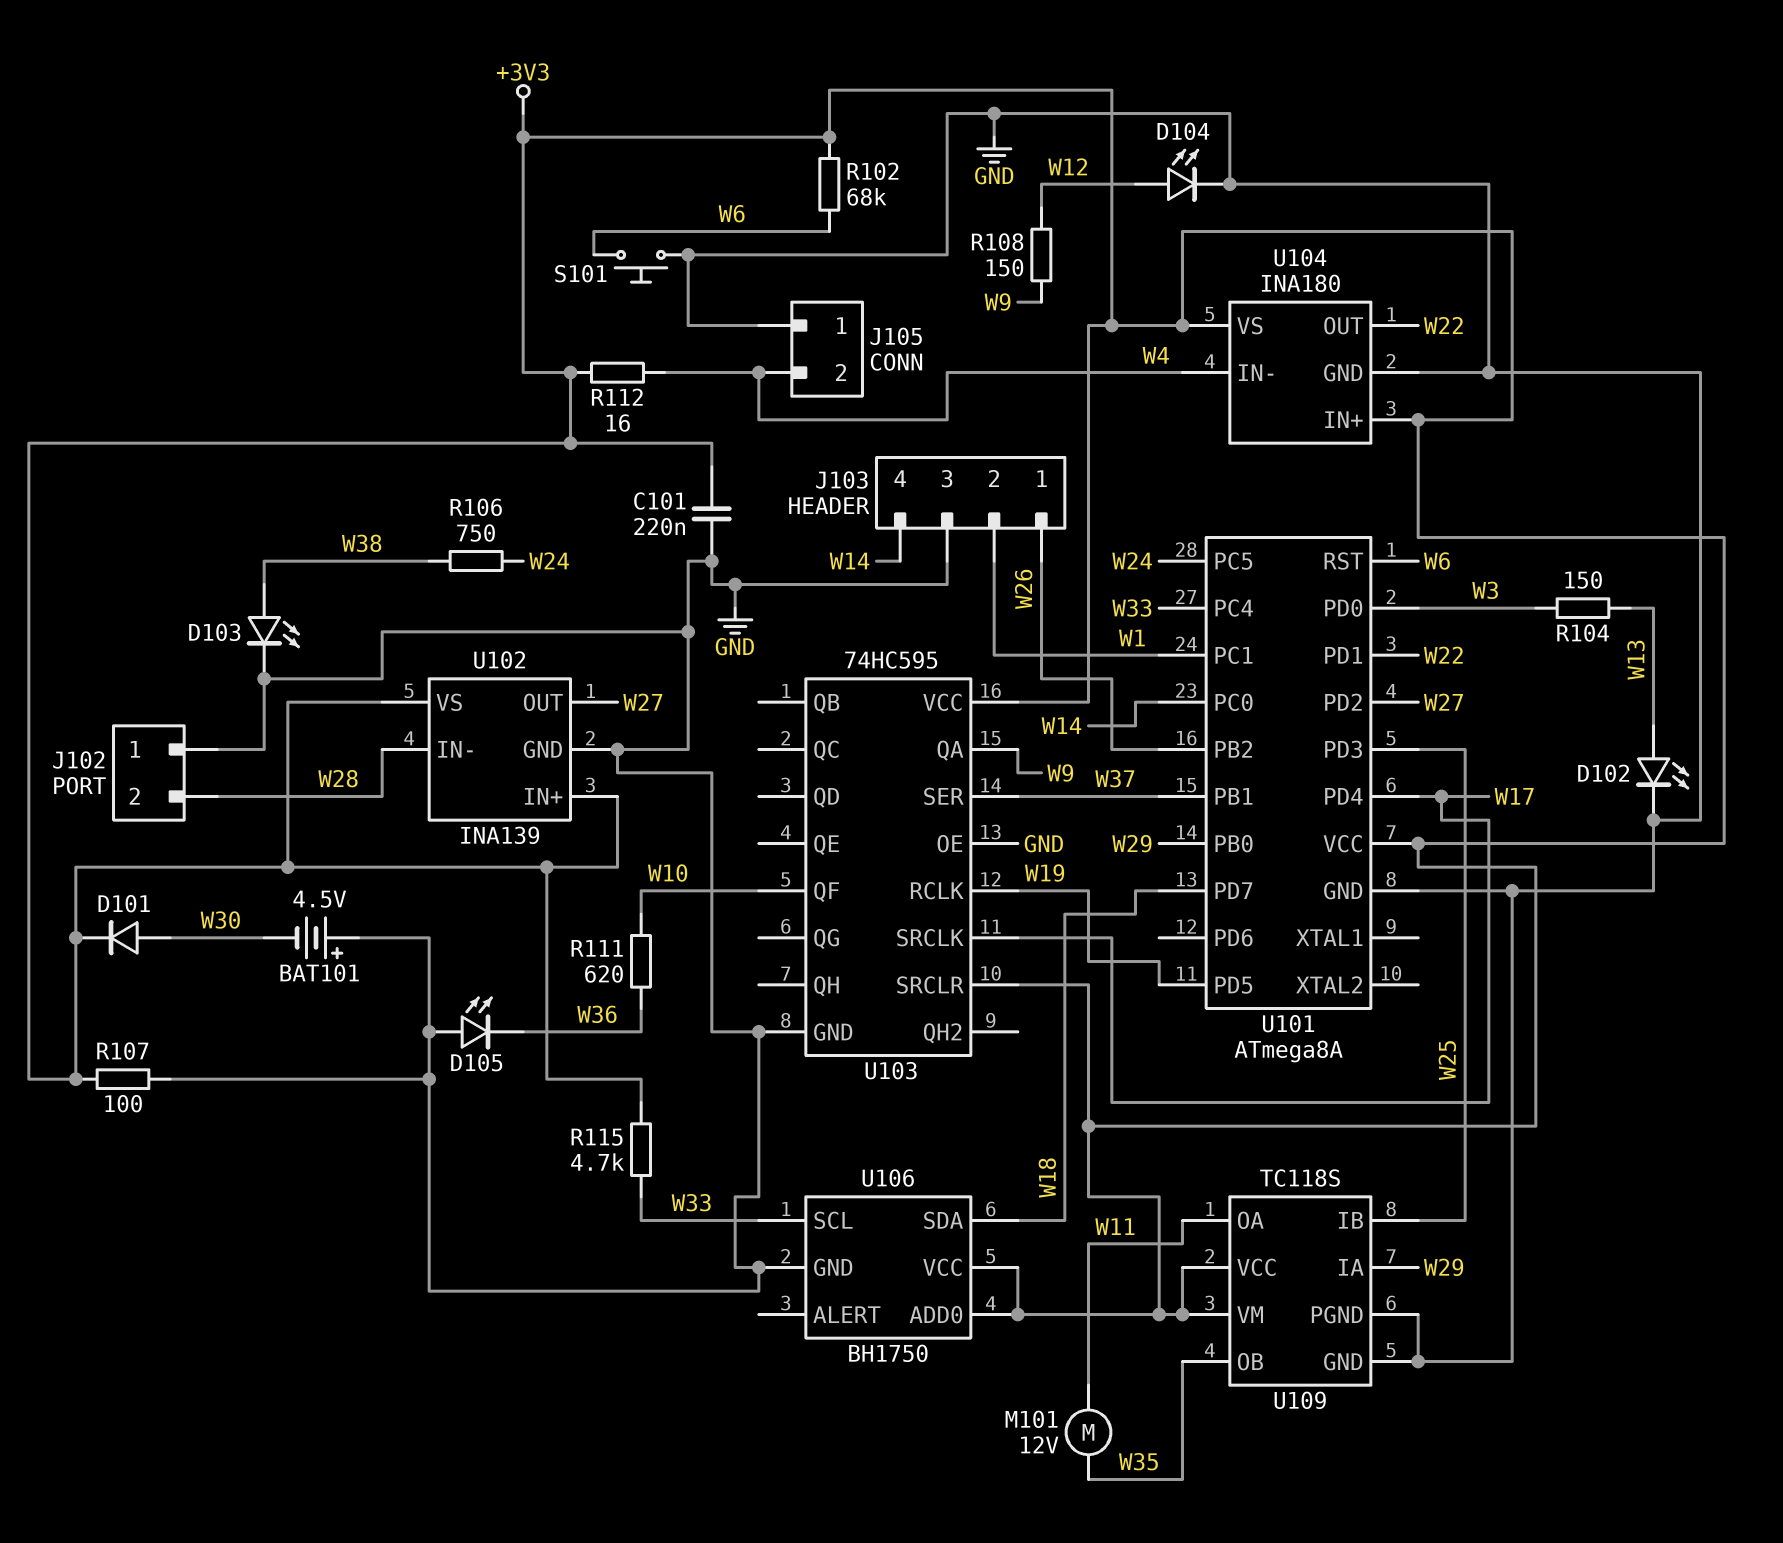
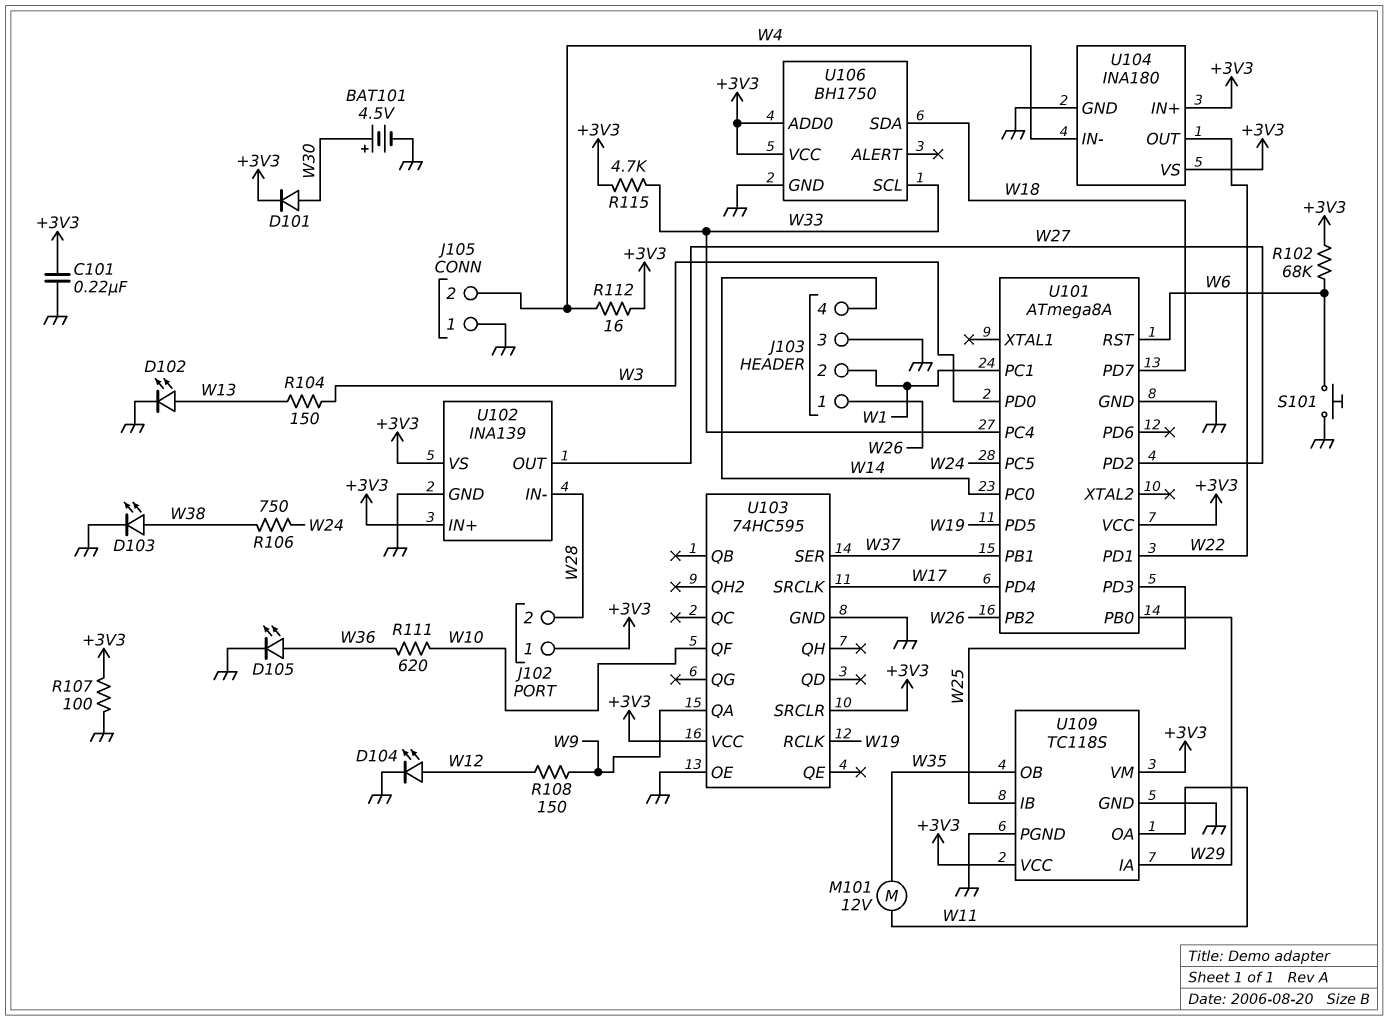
BAT101: 4.5V (plus GND, minus W30) -> 4.5V (plus W30, minus GND)
D105: LED (A GND, K W36) -> LED (A W36, K GND)
J102 pin 1: GND -> +3V3

